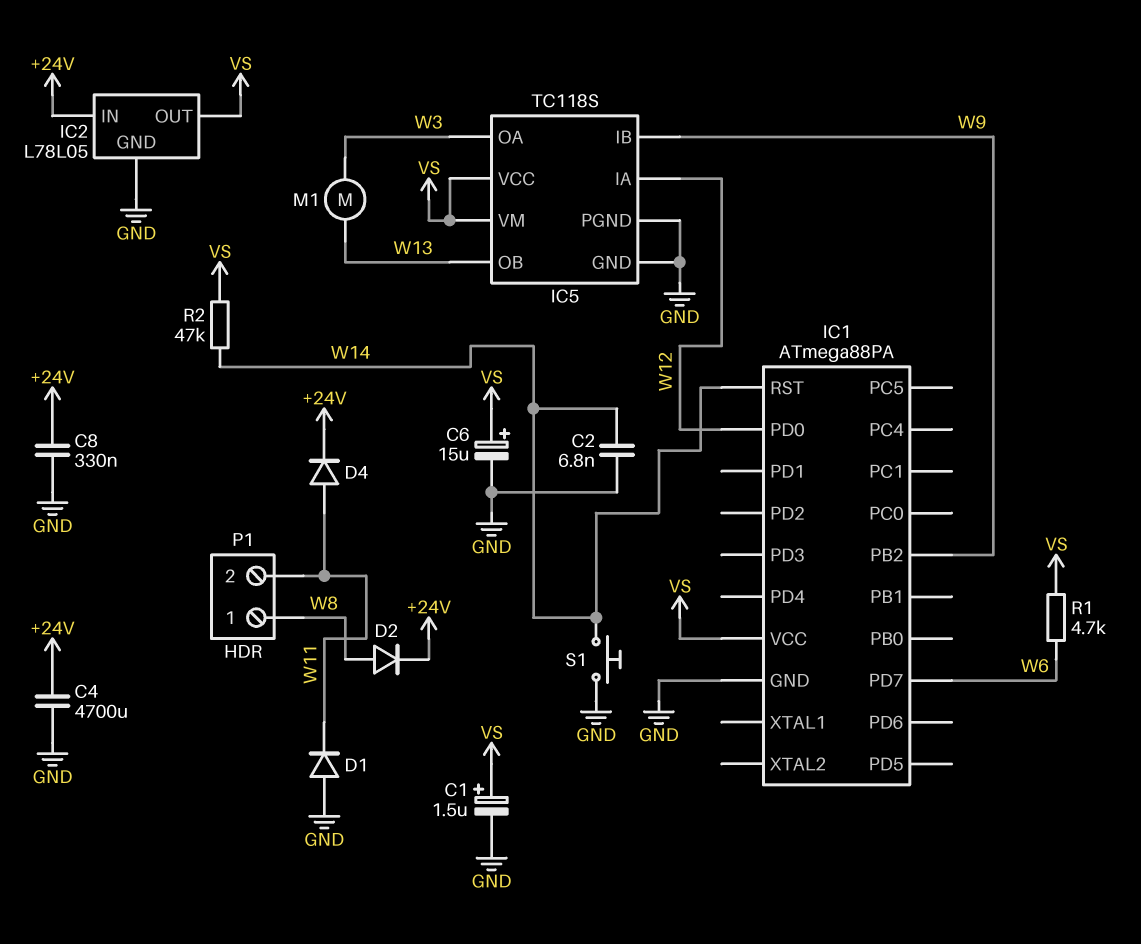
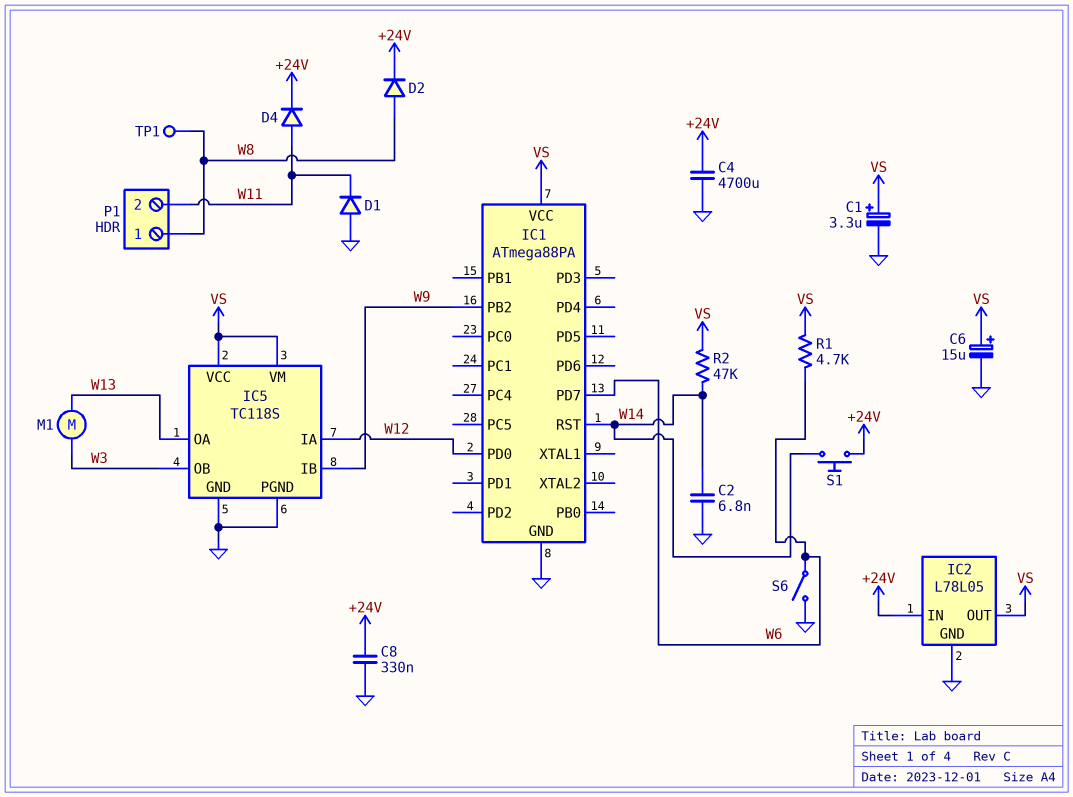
C1: 1.5uF (plus VS, minus GND) -> 3.3uF (plus VS, minus GND)
IC5 pin OA: W3 -> W13
IC5 pin OB: W13 -> W3
S1: button (GND, W14) -> button (+24V, W14)
S6: none -> switch (GND, W6)
TP1: none -> test point (W8)

